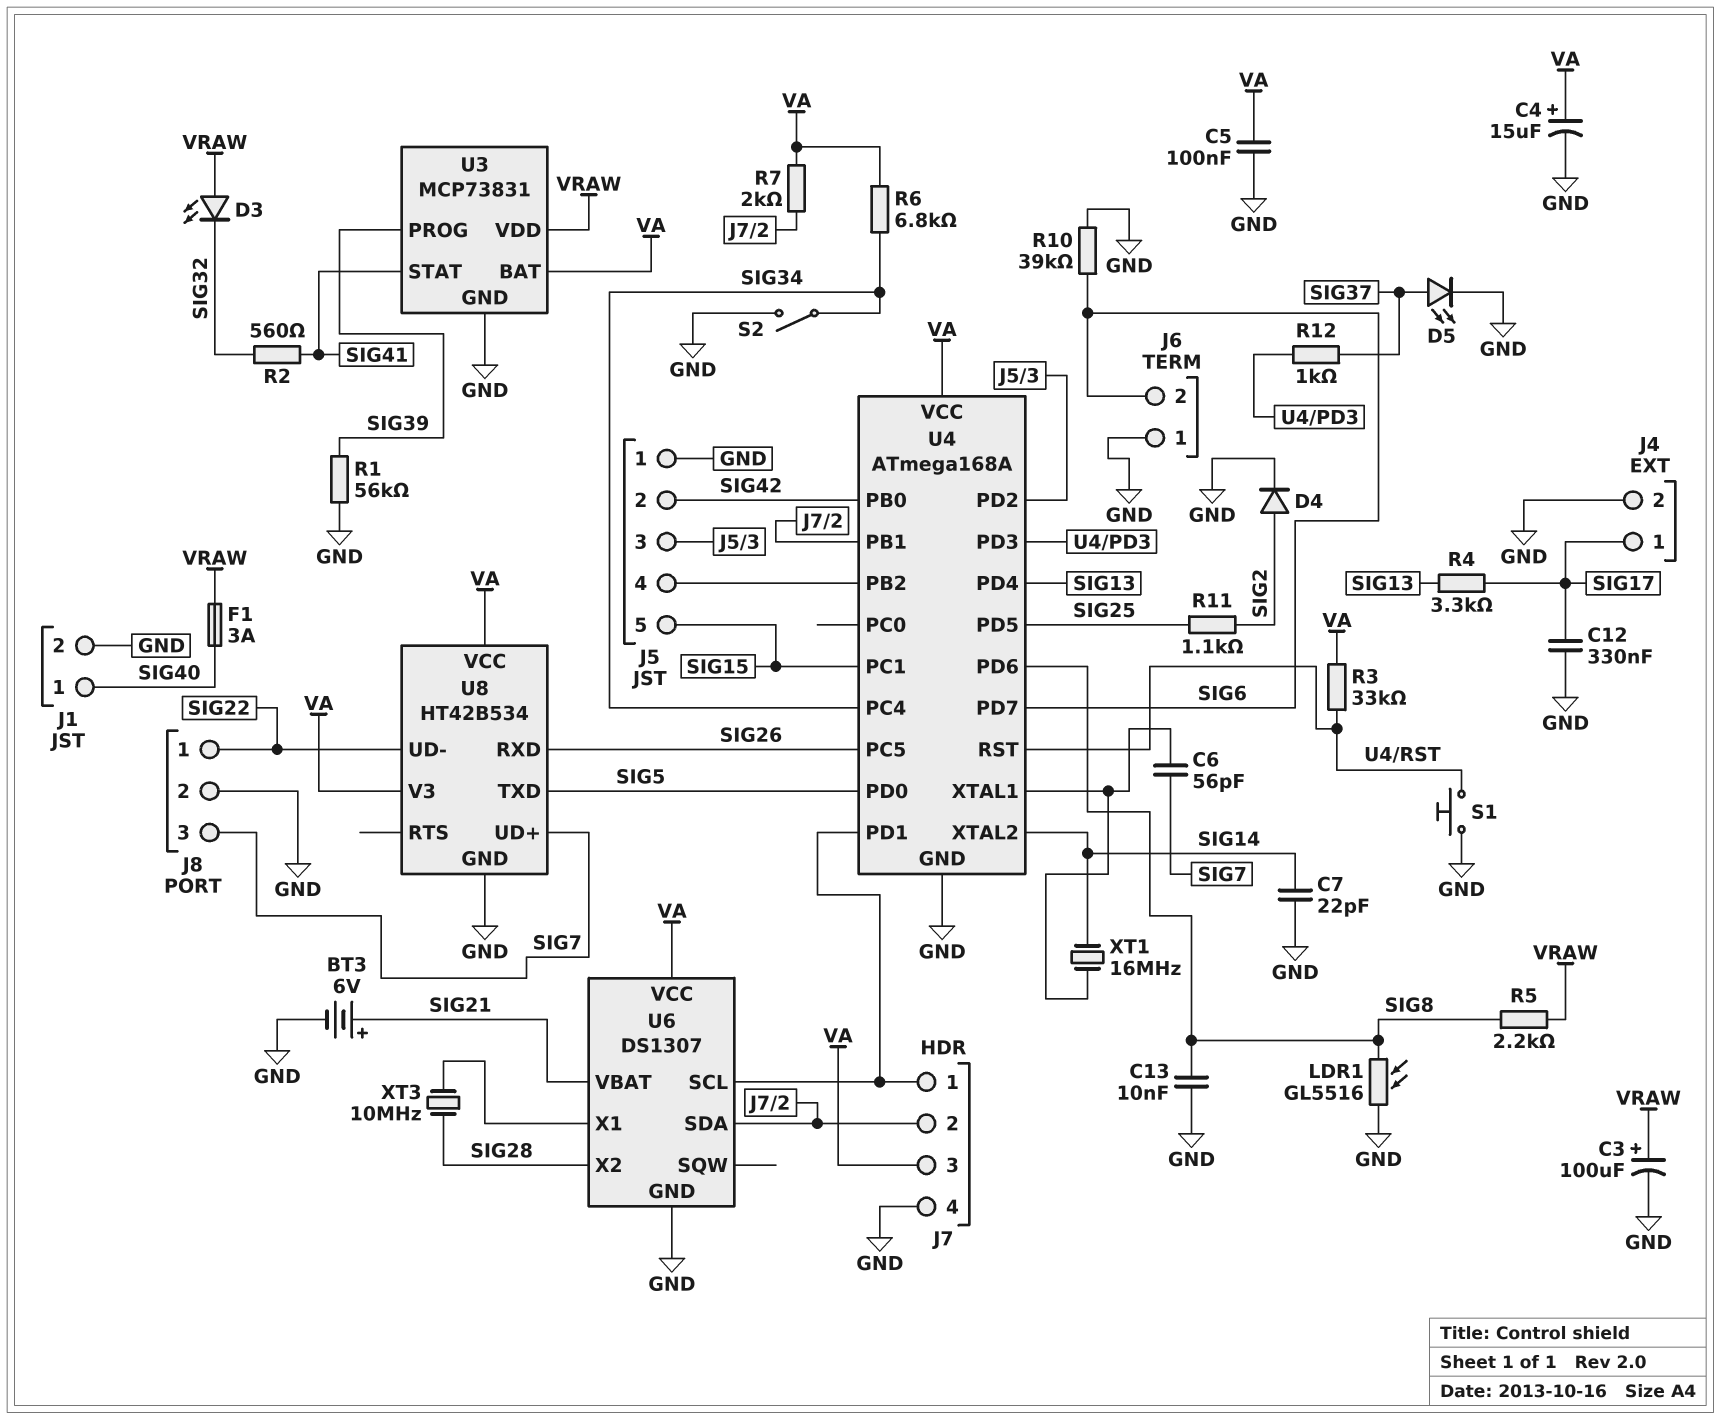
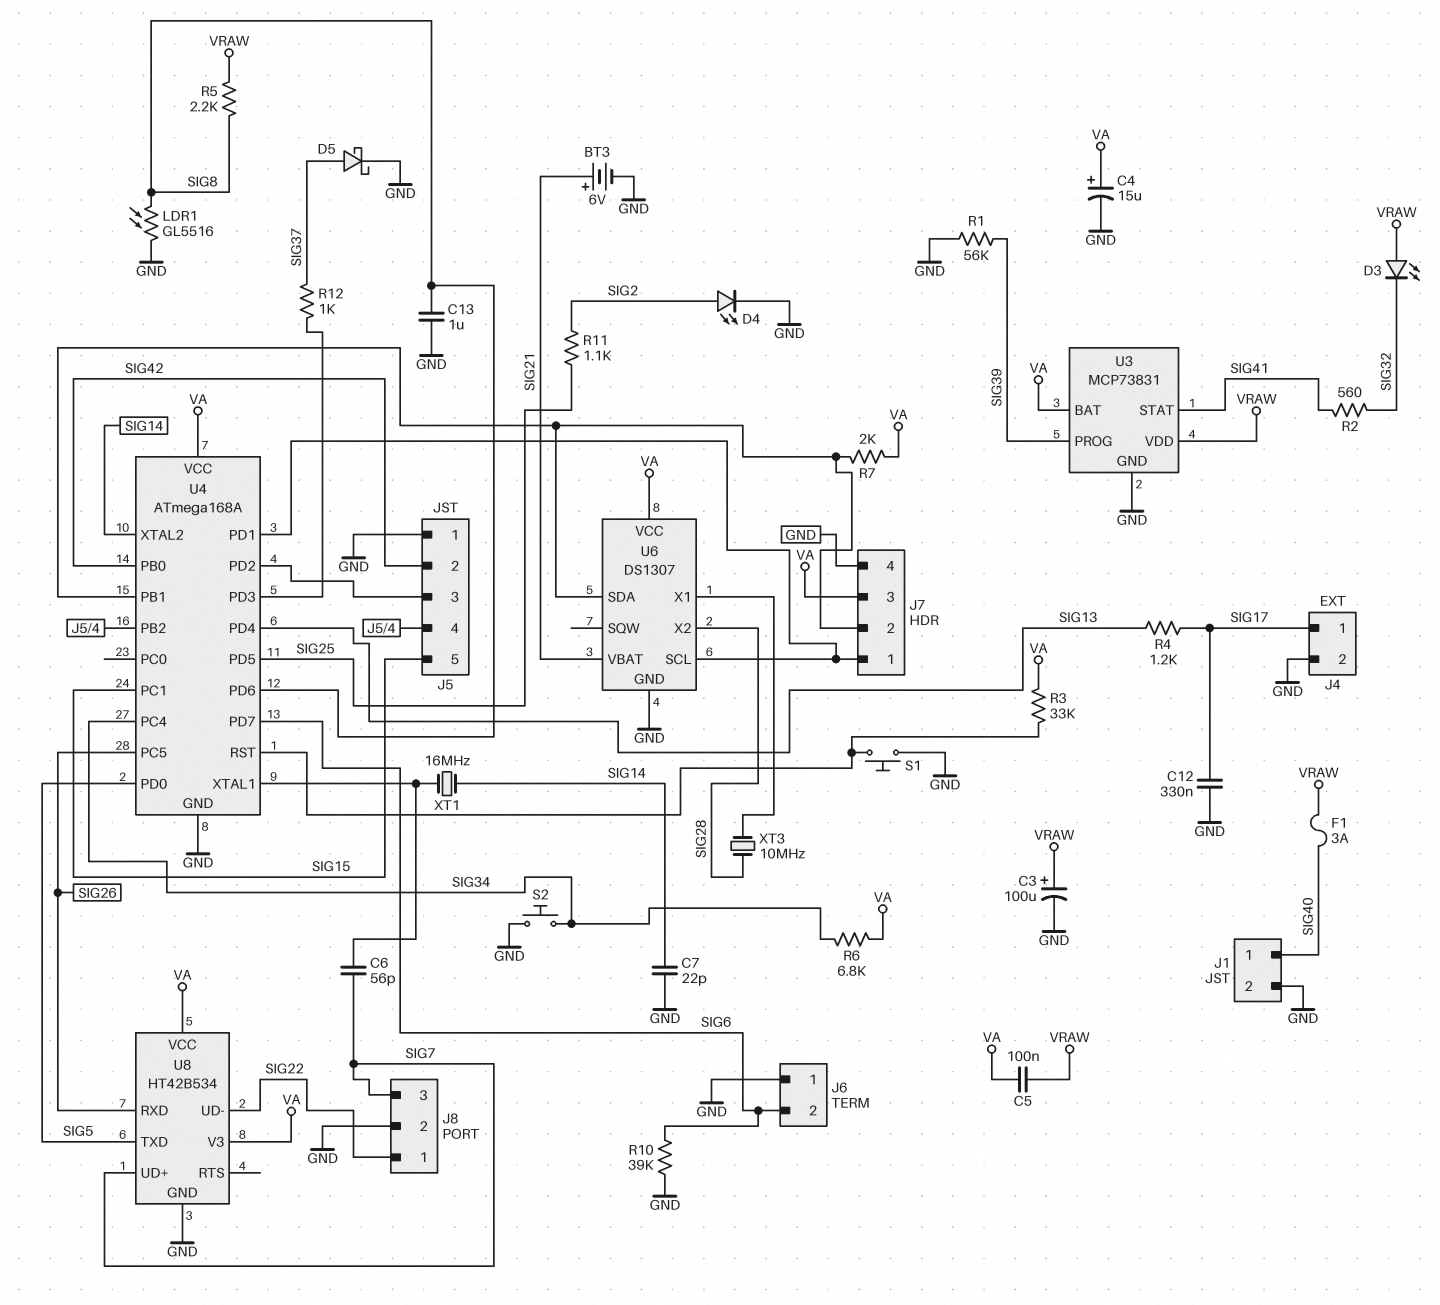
C5: 100nF (GND, VA) -> 100nF (VA, VRAW)
C13: 10nF (GND, SIG8) -> 1uF (GND, SIG8)
D4: diode (A SIG2, K GND) -> LED (A SIG2, K GND)
D5: LED (A SIG37, K GND) -> schottky (A SIG37, K GND)
R4: 3.3k (SIG13, SIG17) -> 1.2k (SIG13, SIG17)
S2: switch (GND, SIG34) -> button (GND, SIG34)

